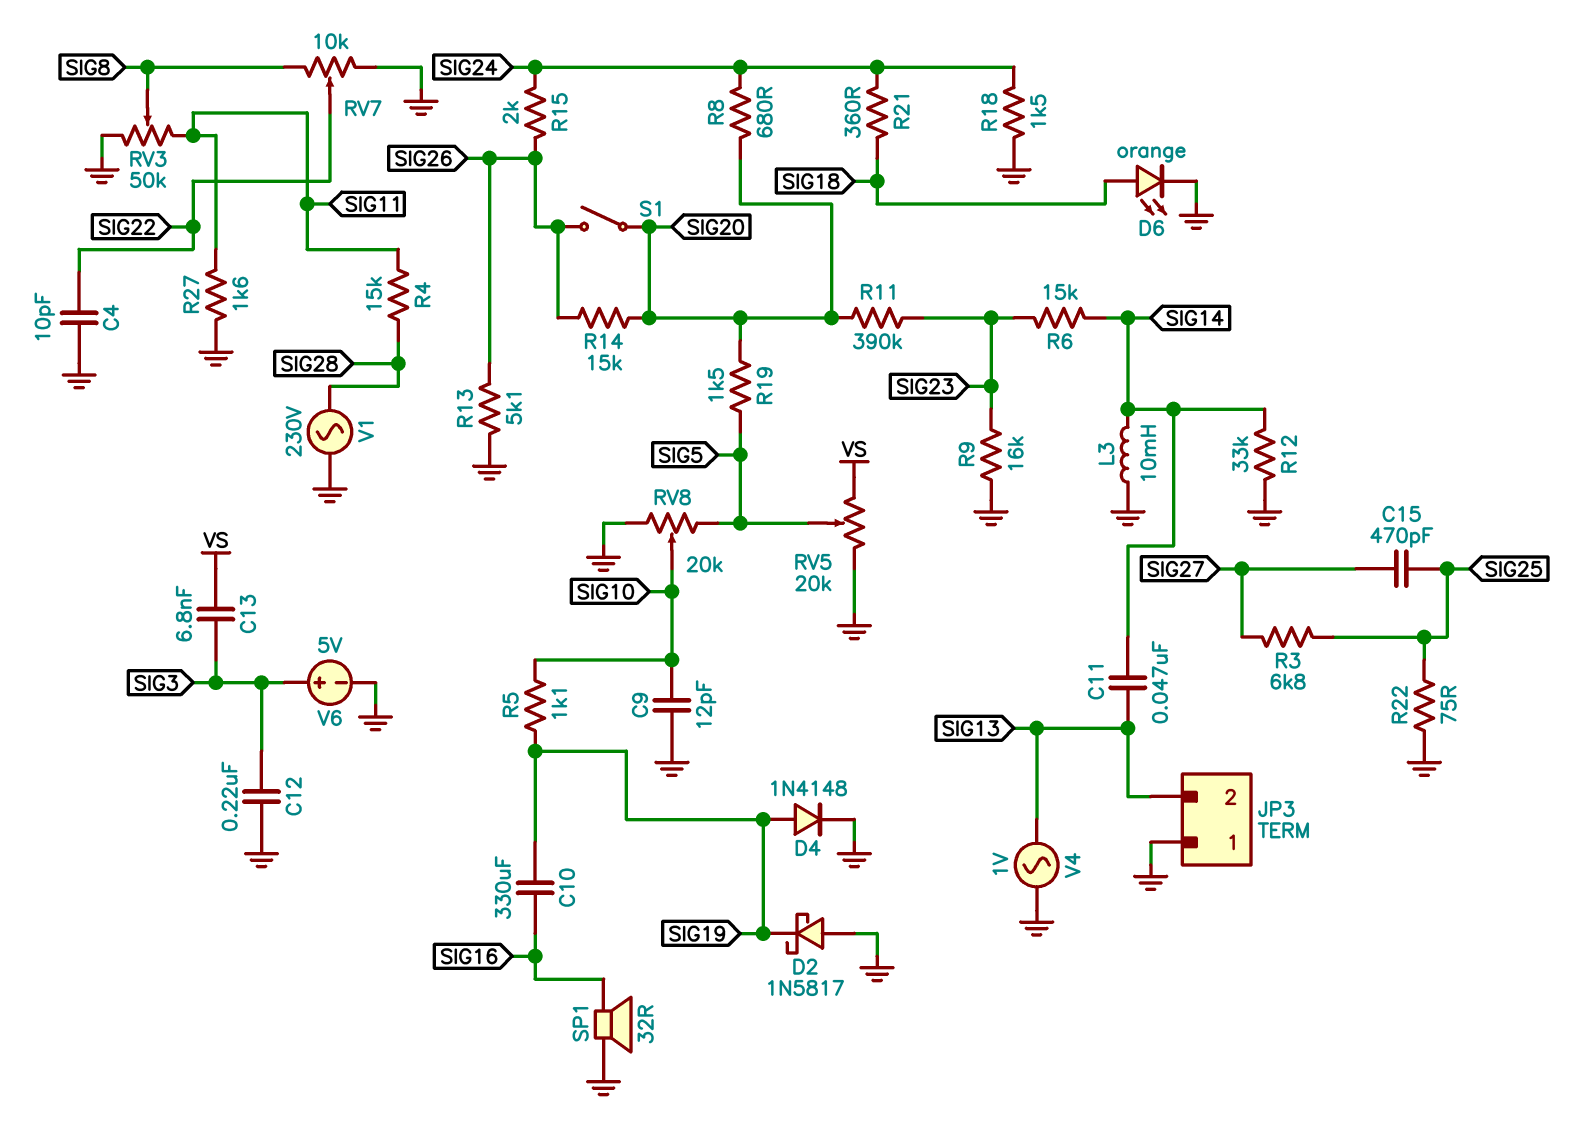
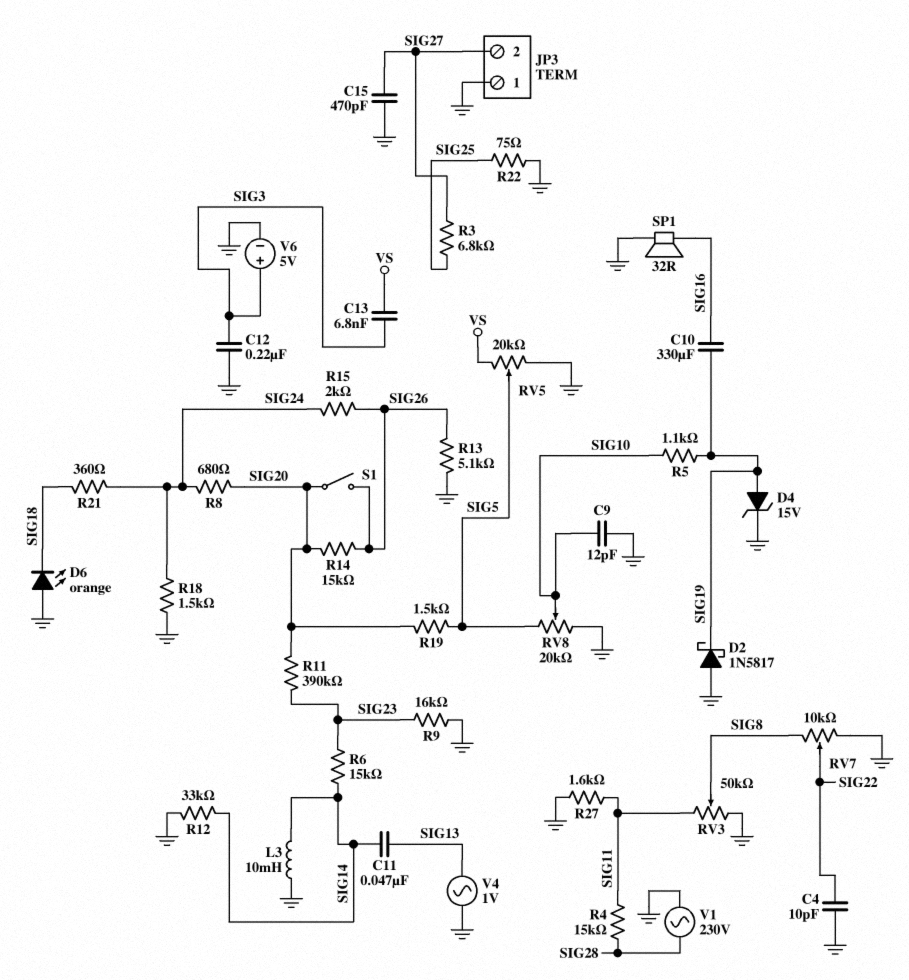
C15: 470pF (SIG25, SIG27) -> 470pF (GND, SIG27)
D4: diode 1N4148 (A SIG19, K GND) -> zener 15V (A SIG19, K GND)
D6: LED orange (A SIG18, K GND) -> LED orange (A GND, K SIG18)
JP3 pin 2: SIG13 -> SIG27

